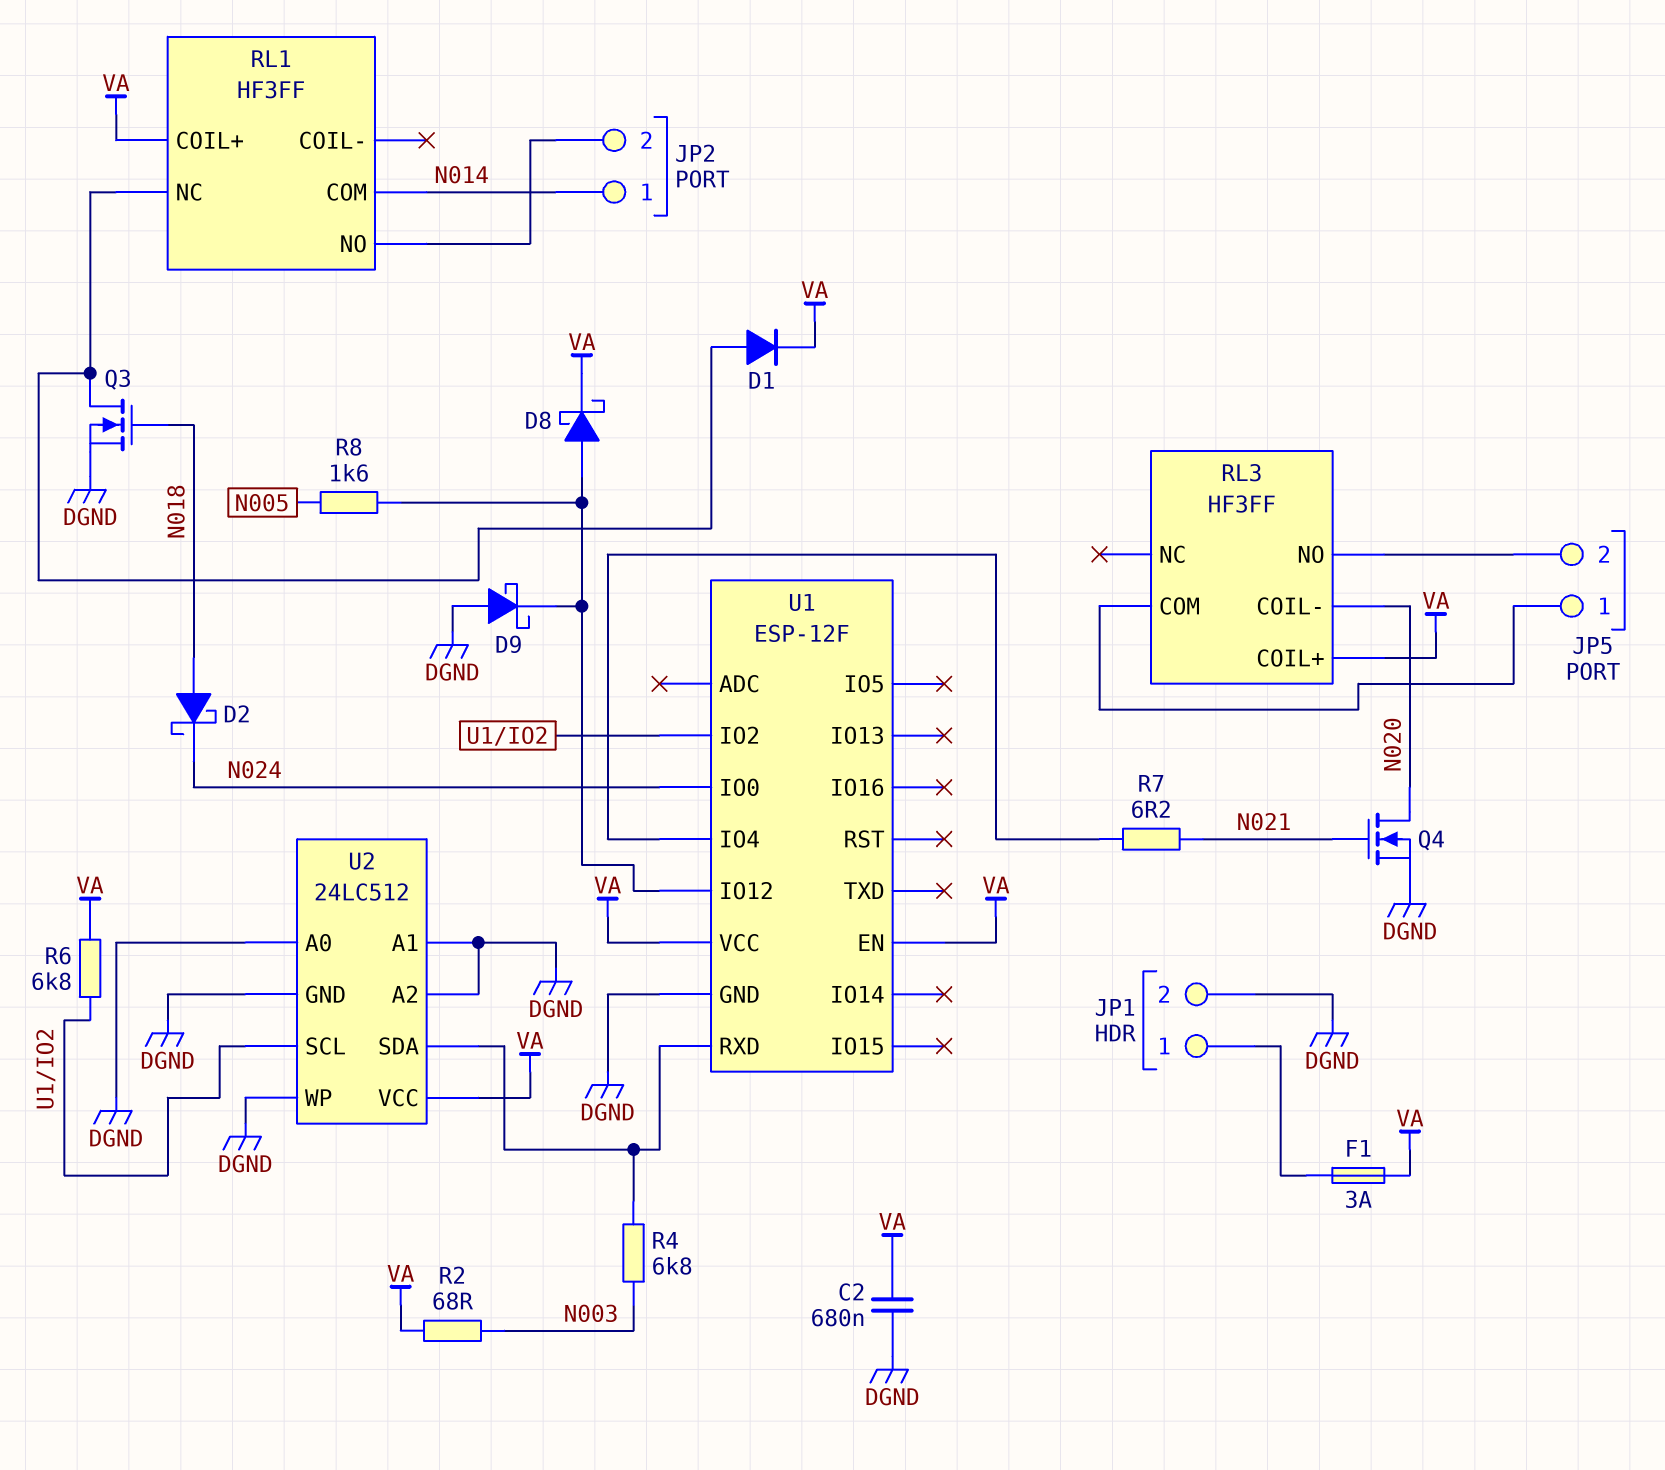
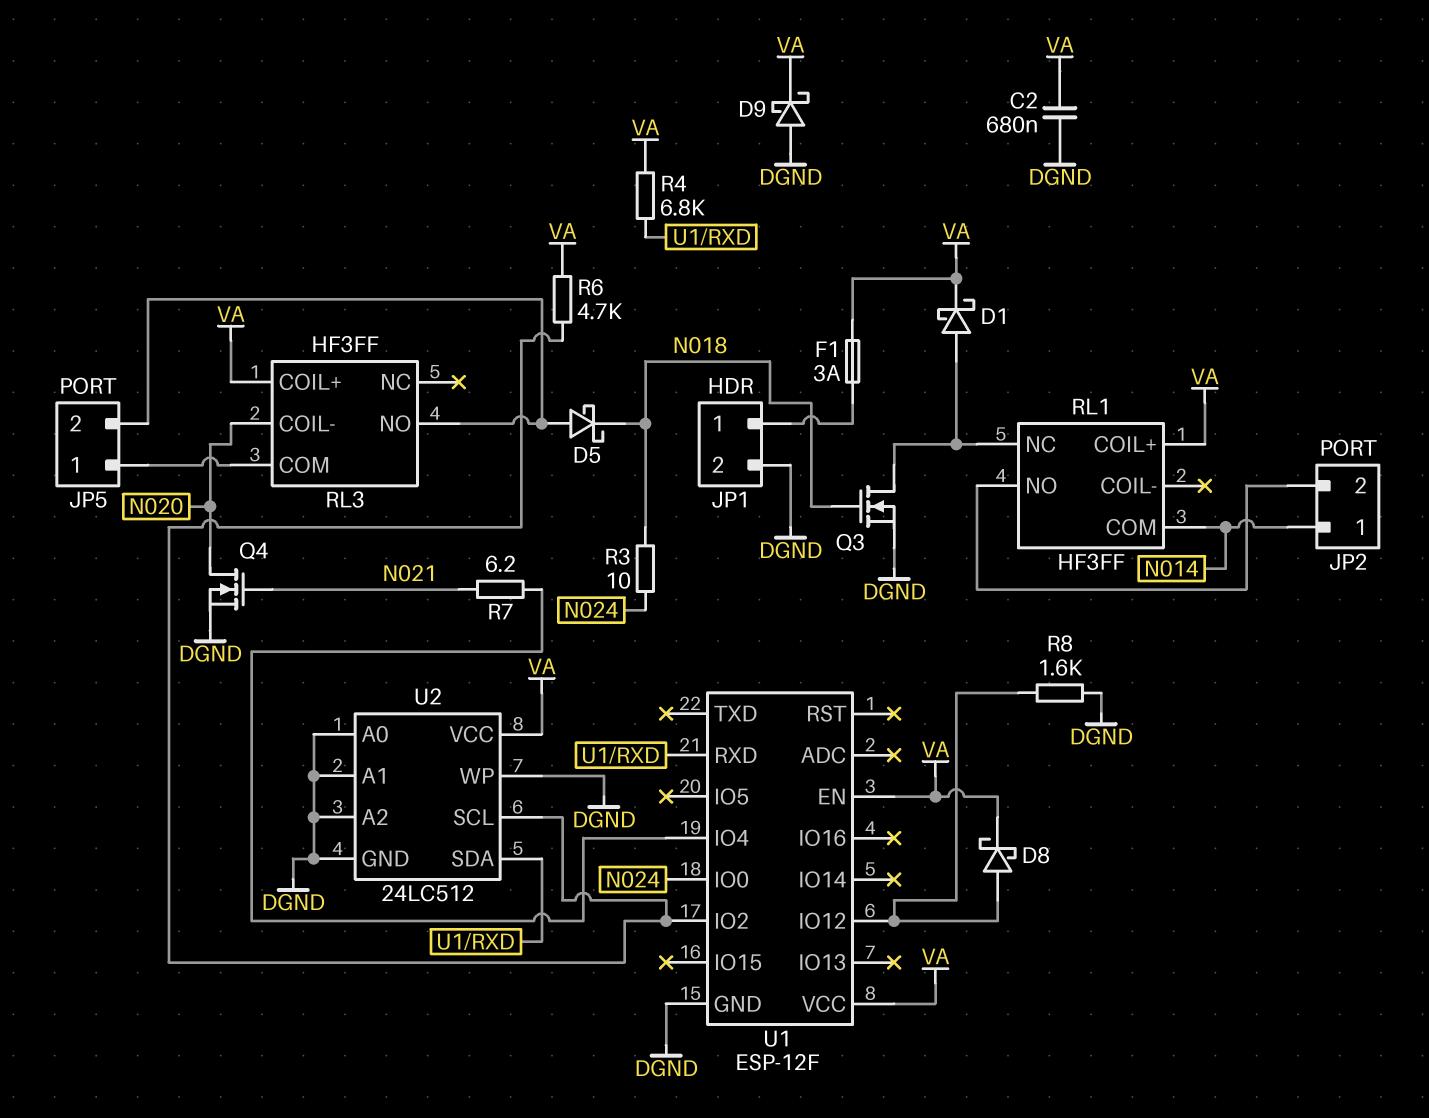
D1: diode (A RL1/NC, K VA) -> schottky (A RL1/NC, K VA)
D2: schottky (A N018, K N024) -> none
D5: none -> schottky (A JP5/2, K N018)
D9: schottky (A DGND, K U1/IO12) -> schottky (A DGND, K VA)
R2: 68 (N003, VA) -> none
R3: none -> 10 (N018, N024)
R4: 6.8k (N003, U1/RXD) -> 6.8k (U1/RXD, VA)
R6: 6.8k (U1/IO2, VA) -> 4.7k (U1/IO2, VA)
R8: 1.6k (N005, U1/IO12) -> 1.6k (DGND, U1/IO12)

